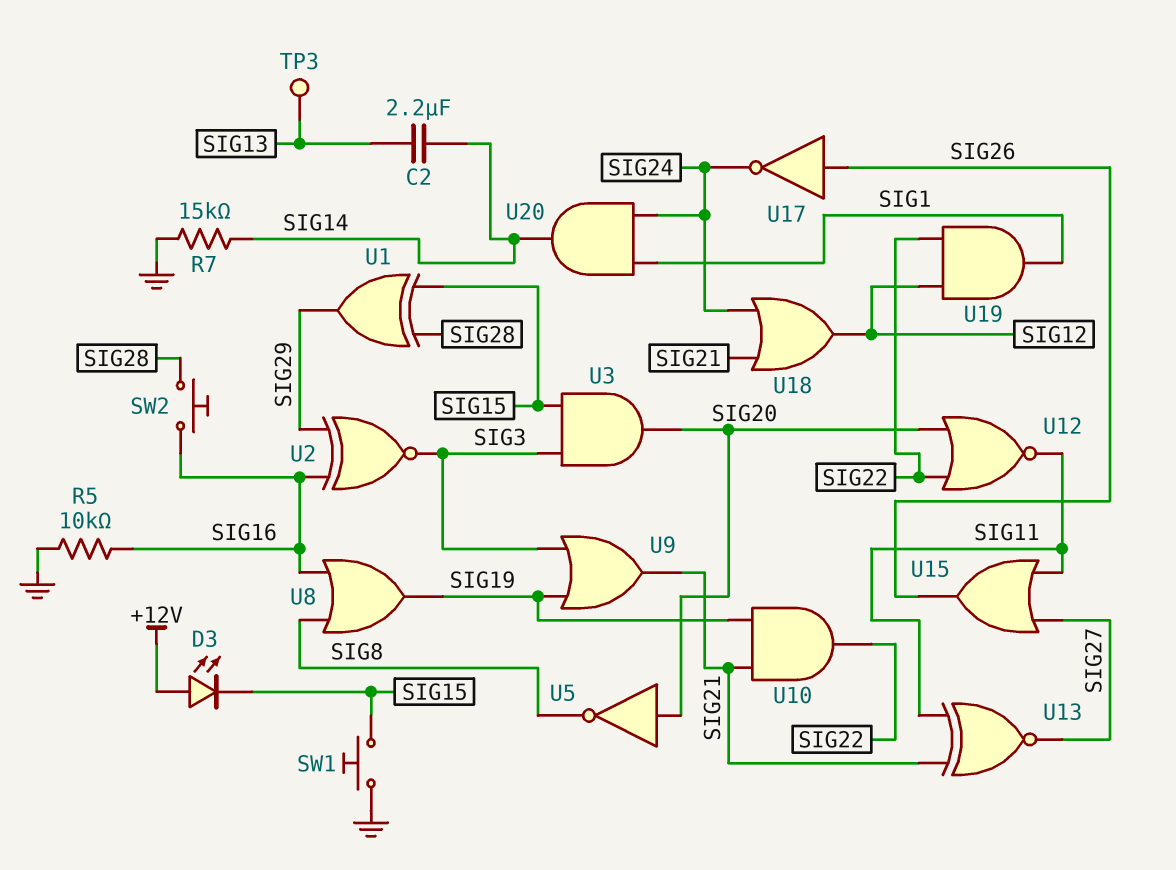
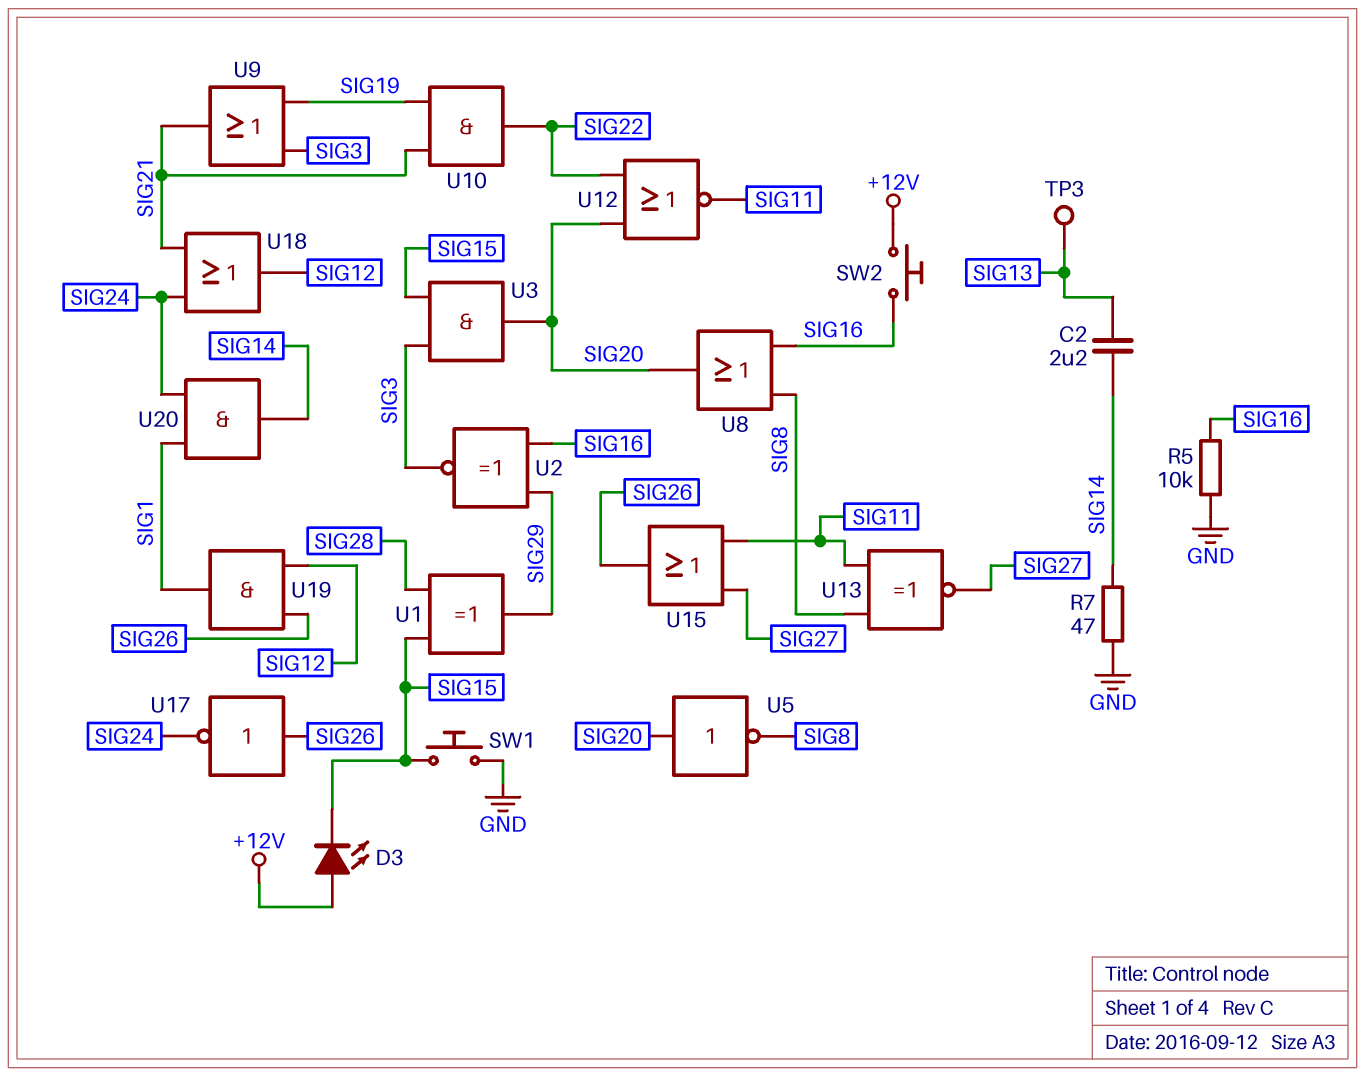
R7: 15k (GND, SIG14) -> 47 (GND, SIG14)
SW2: button (SIG16, SIG28) -> button (+12V, SIG16)
U8: OR (in SIG8, in SIG16, out SIG19) -> OR (in SIG8, in SIG16, out SIG20)
U13: XNOR (in SIG11, in SIG21, out SIG27) -> XNOR (in SIG8, in SIG11, out SIG27)
U19: AND (in SIG12, in SIG22, out SIG1) -> AND (in SIG12, in SIG26, out SIG1)

